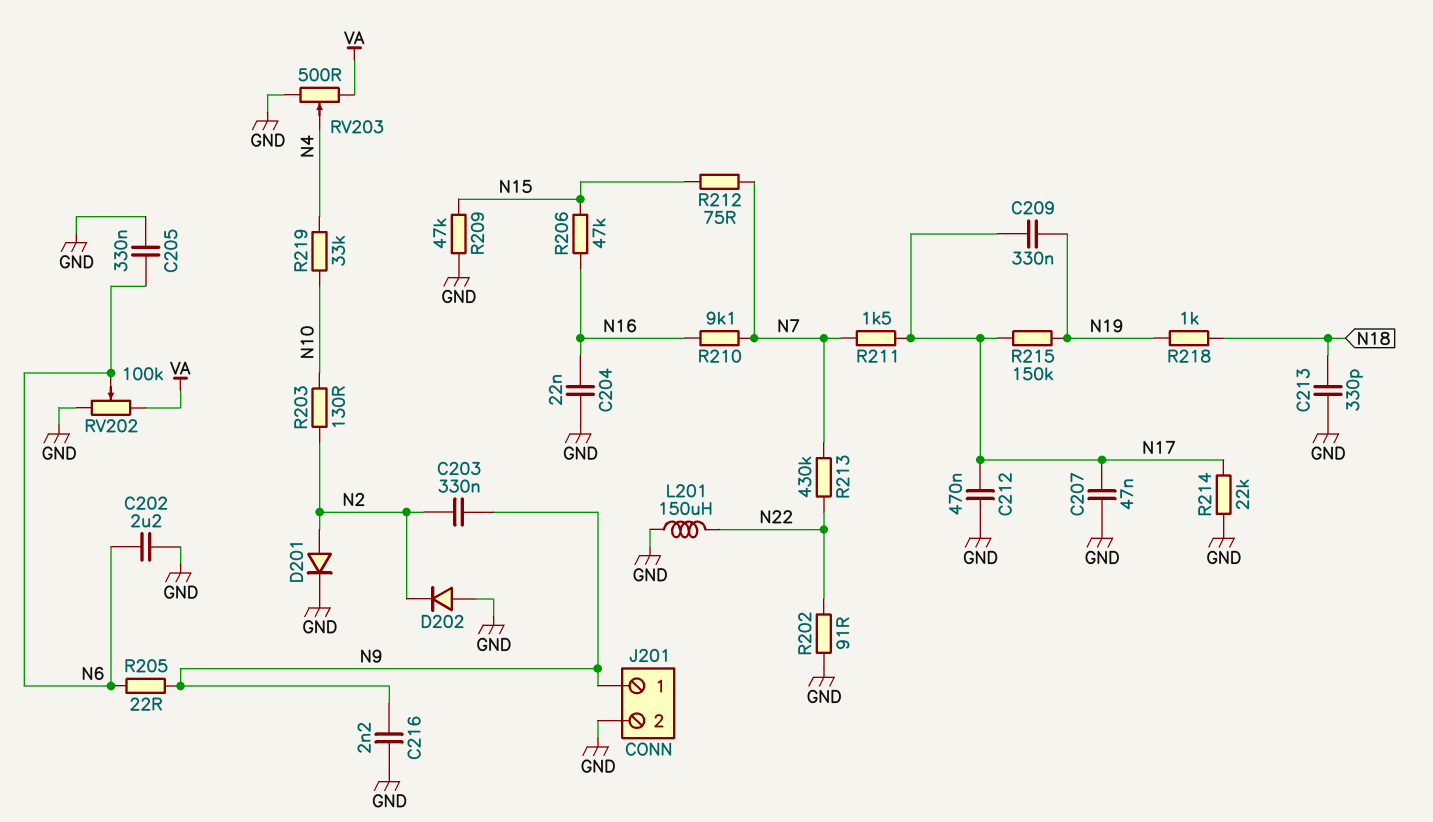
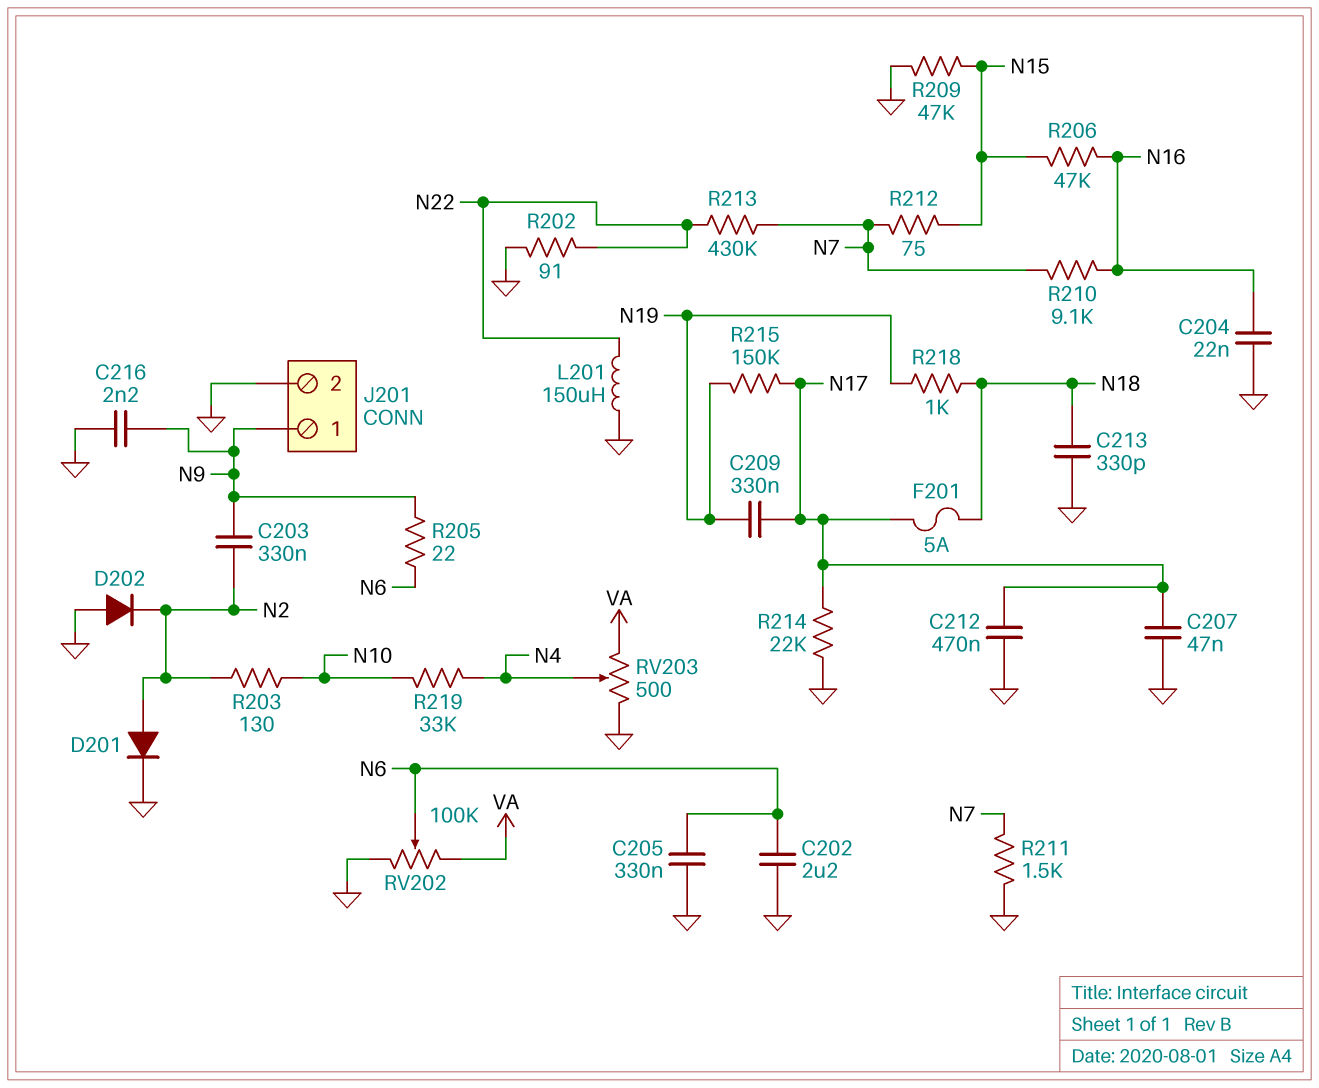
F201: none -> 5A (N17, N18)
R211: 1.5k (N7, N17) -> 1.5k (GND, N7)

